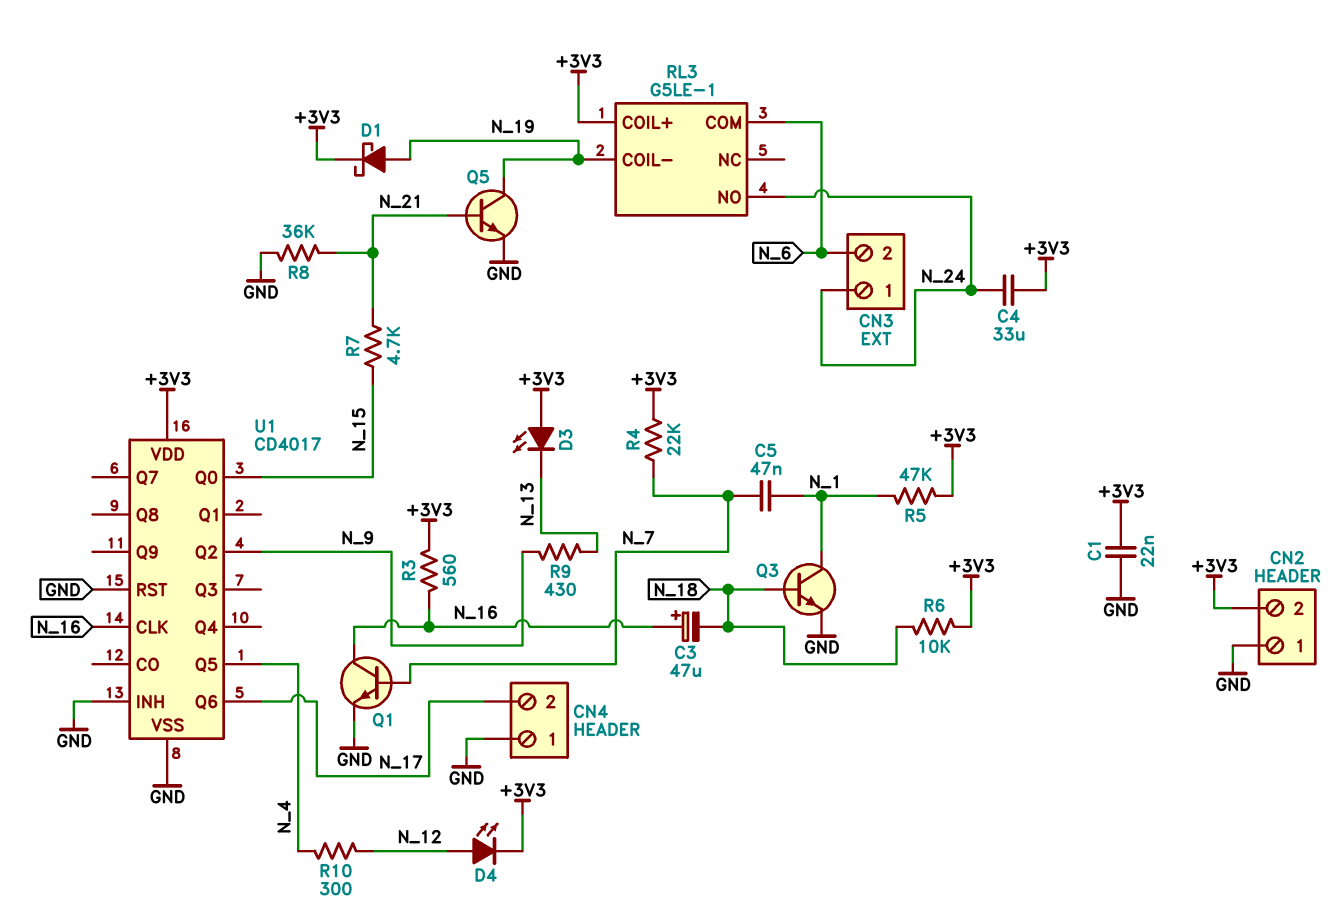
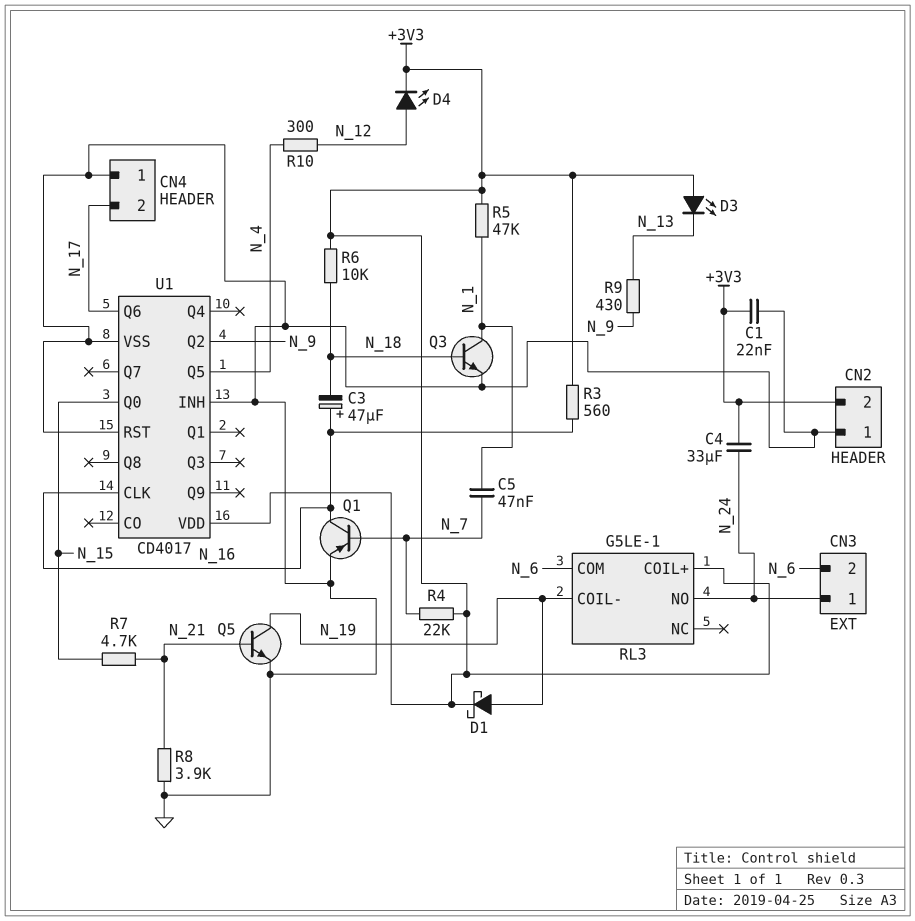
Q1: NPN (B N_7, C N_16, E GND) -> PNP (B N_7, C N_16, E GND)
R8: 36k (GND, N_21) -> 3.9k (GND, N_21)

